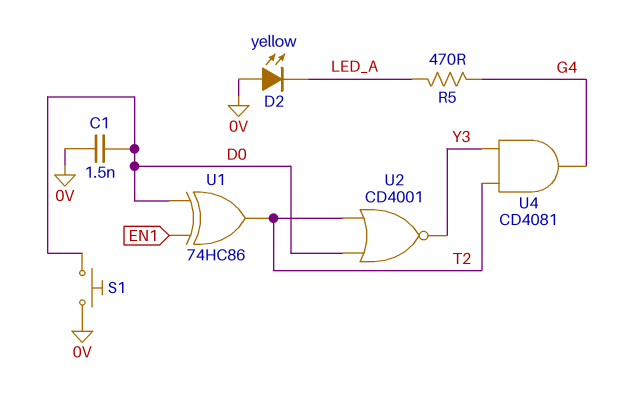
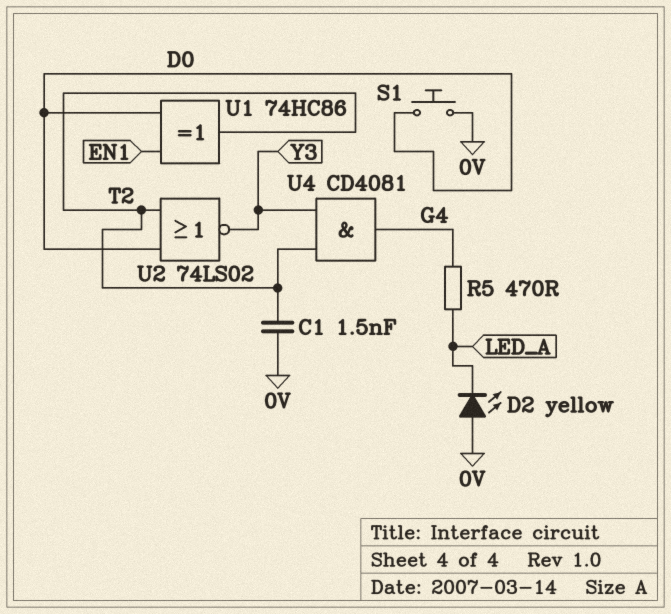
C1: 1.5nF (0V, D0) -> 1.5nF (0V, T2)
U2: NOR CD4001 (in D0, in T2, out Y3) -> NOR 74LS02 (in D0, in T2, out Y3)

